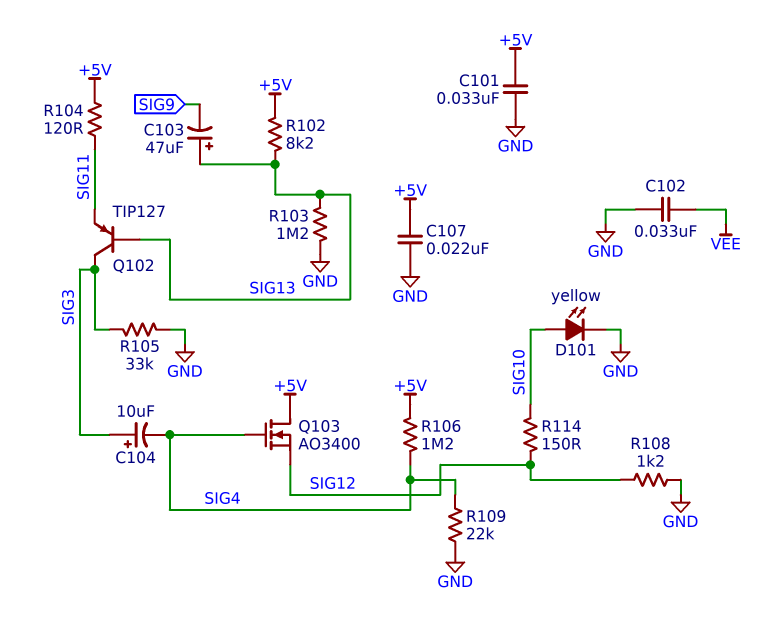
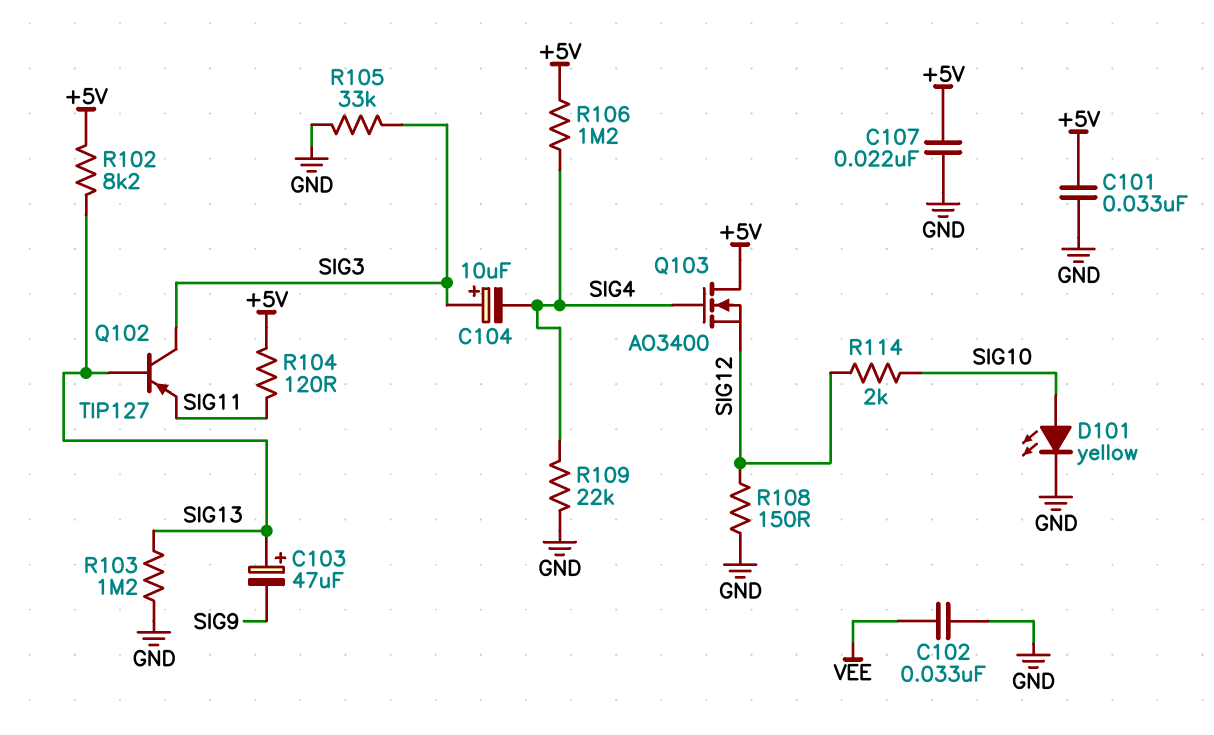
R108: 1.2k (GND, SIG12) -> 150 (GND, SIG12)
R114: 150 (SIG10, SIG12) -> 2k (SIG10, SIG12)

